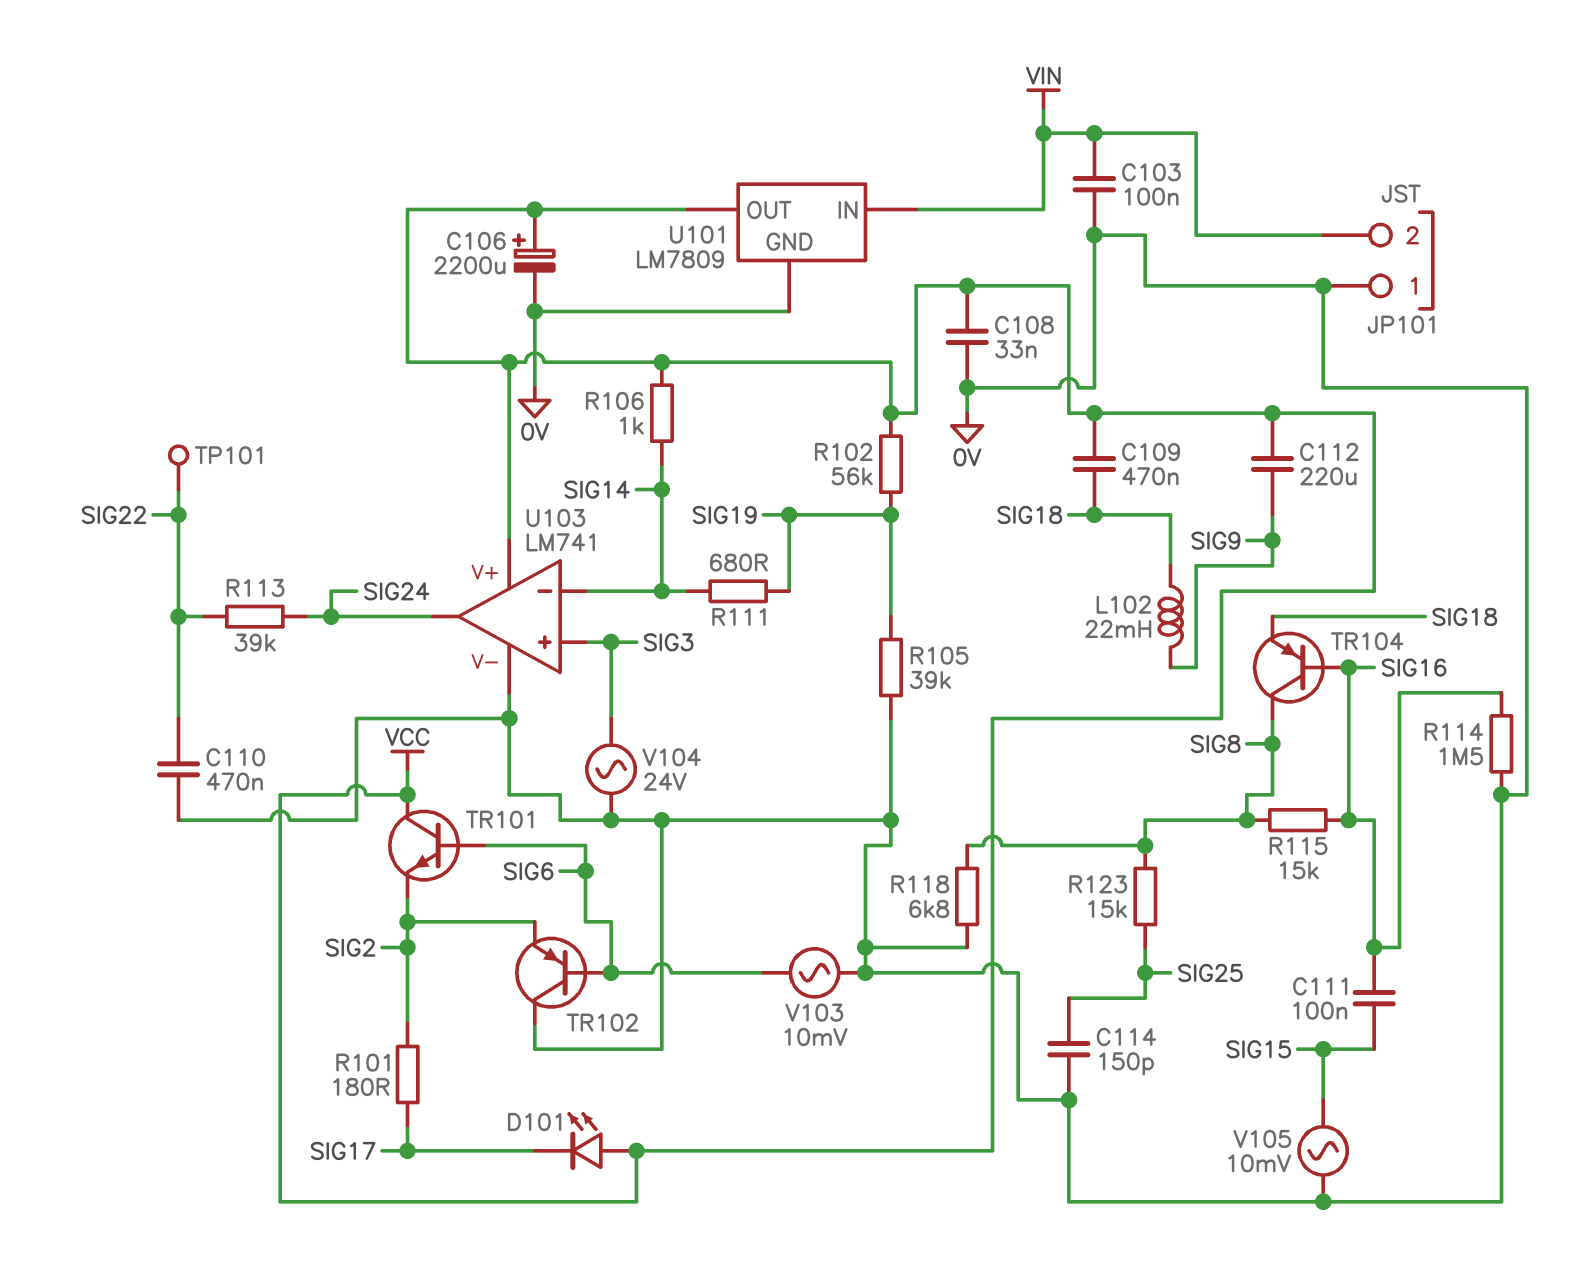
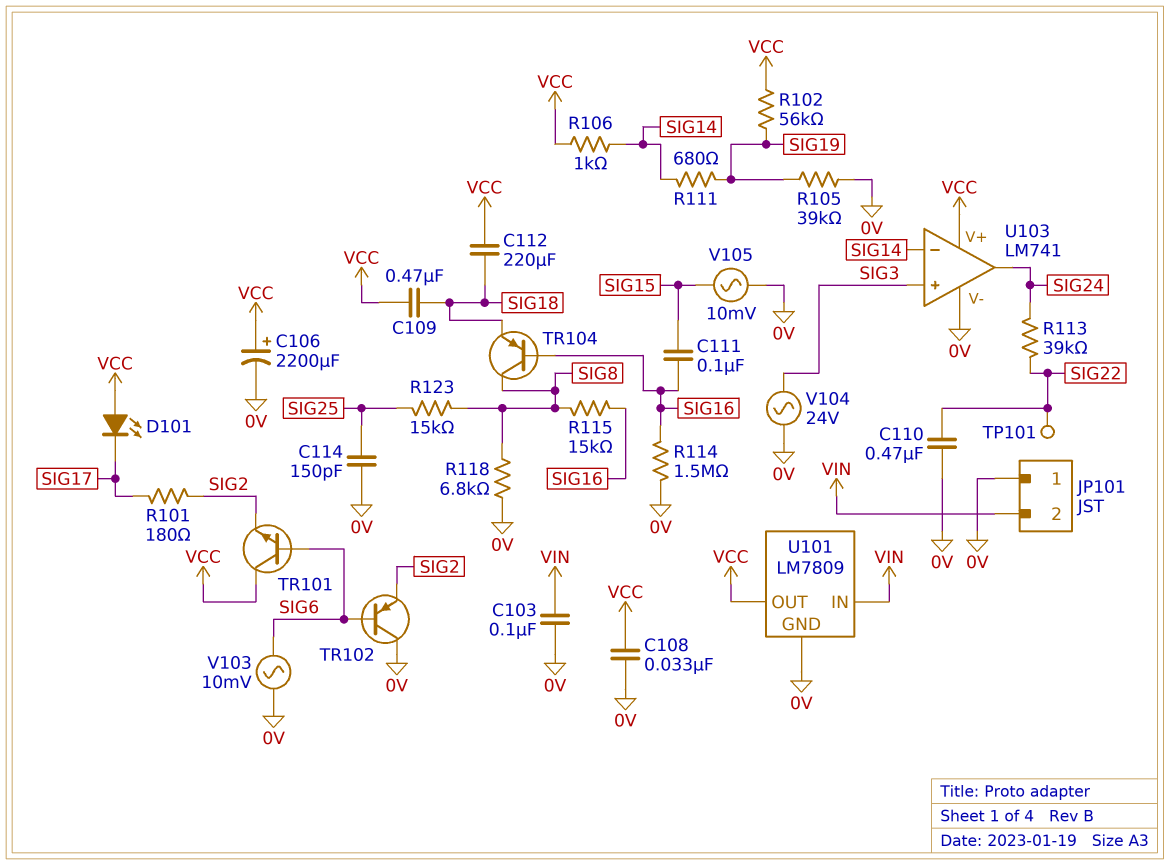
C112: 220uF (SIG9, VCC) -> 220uF (SIG18, VCC)
L102: 22mH (SIG9, SIG18) -> none

